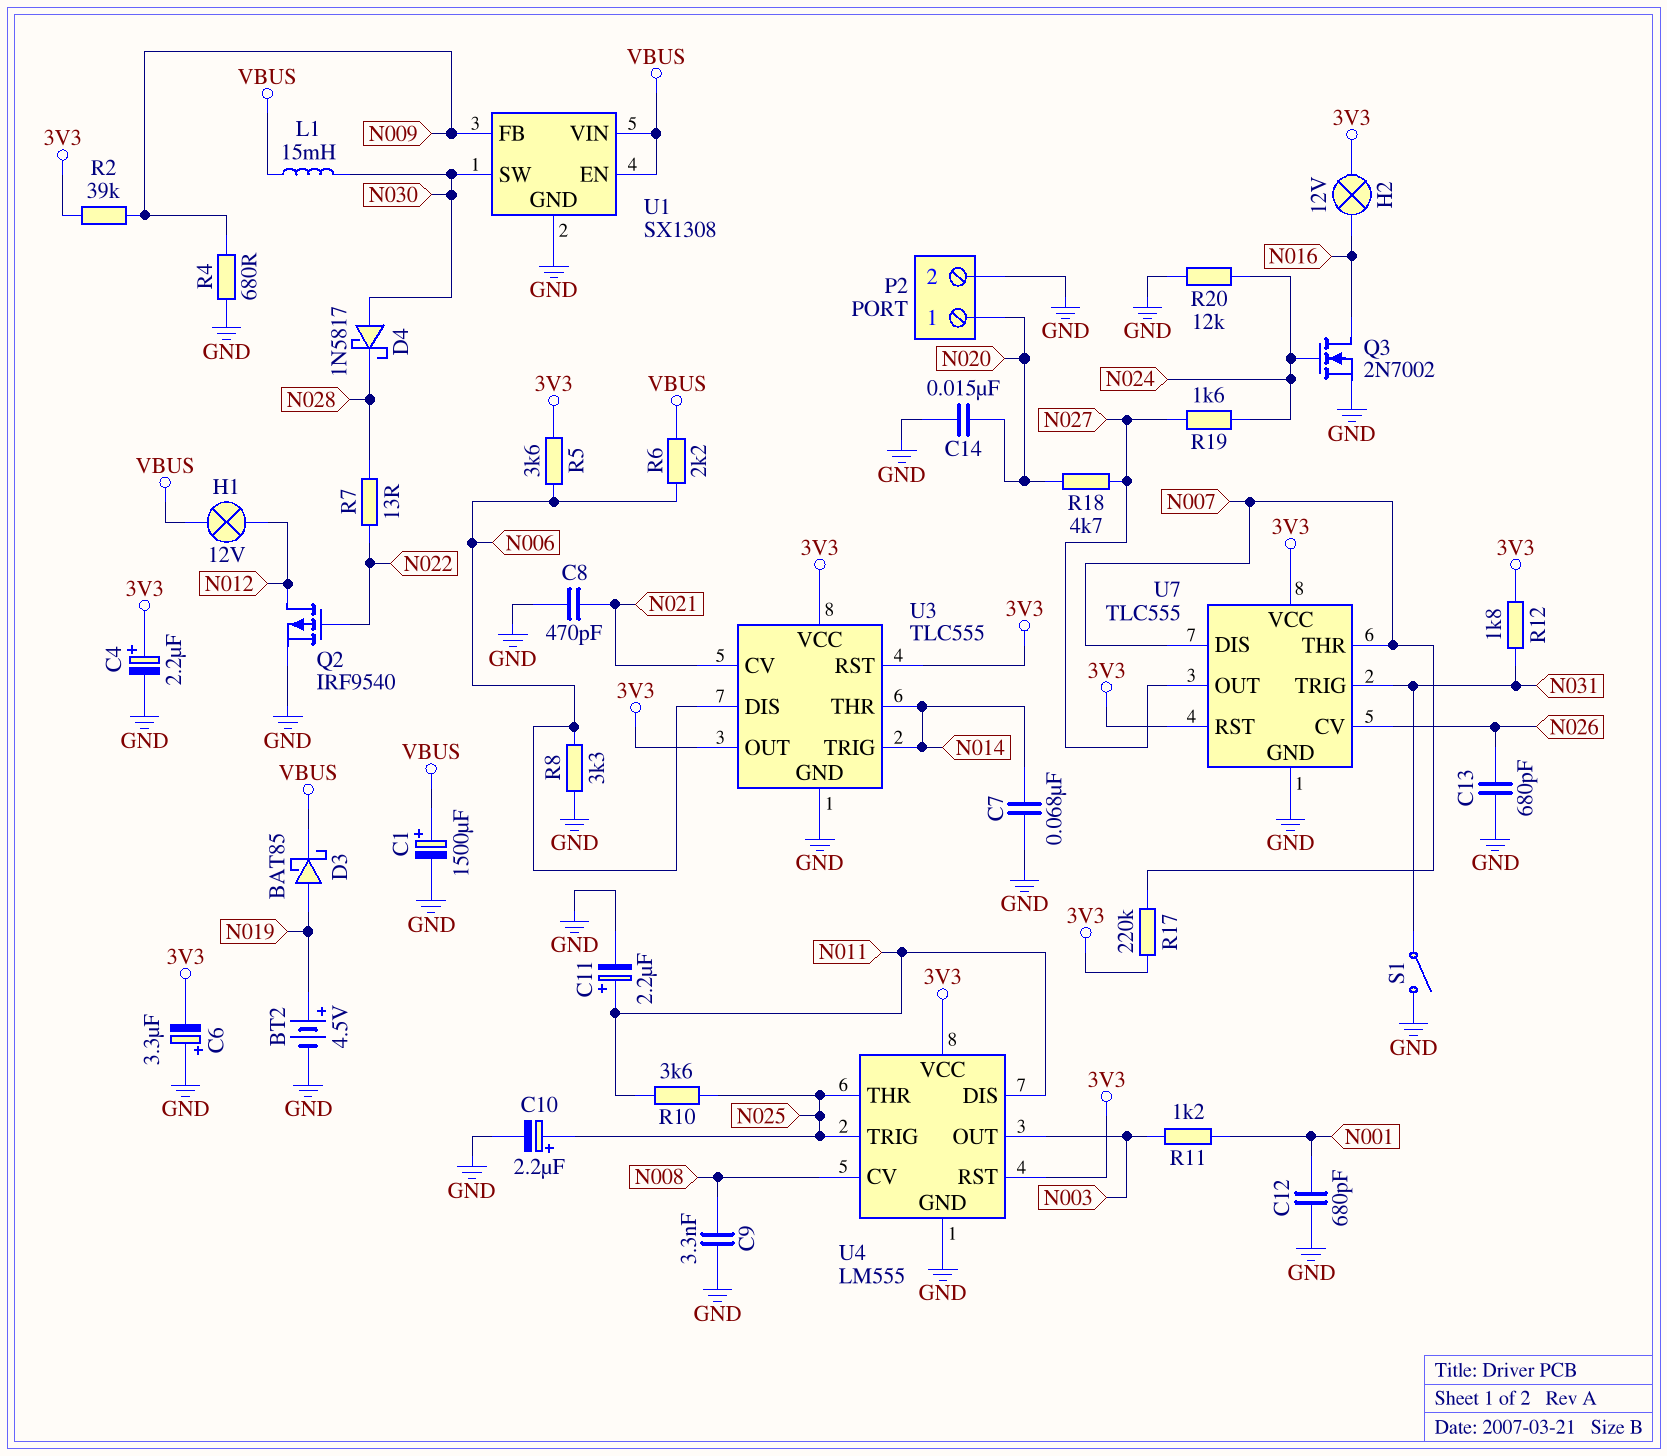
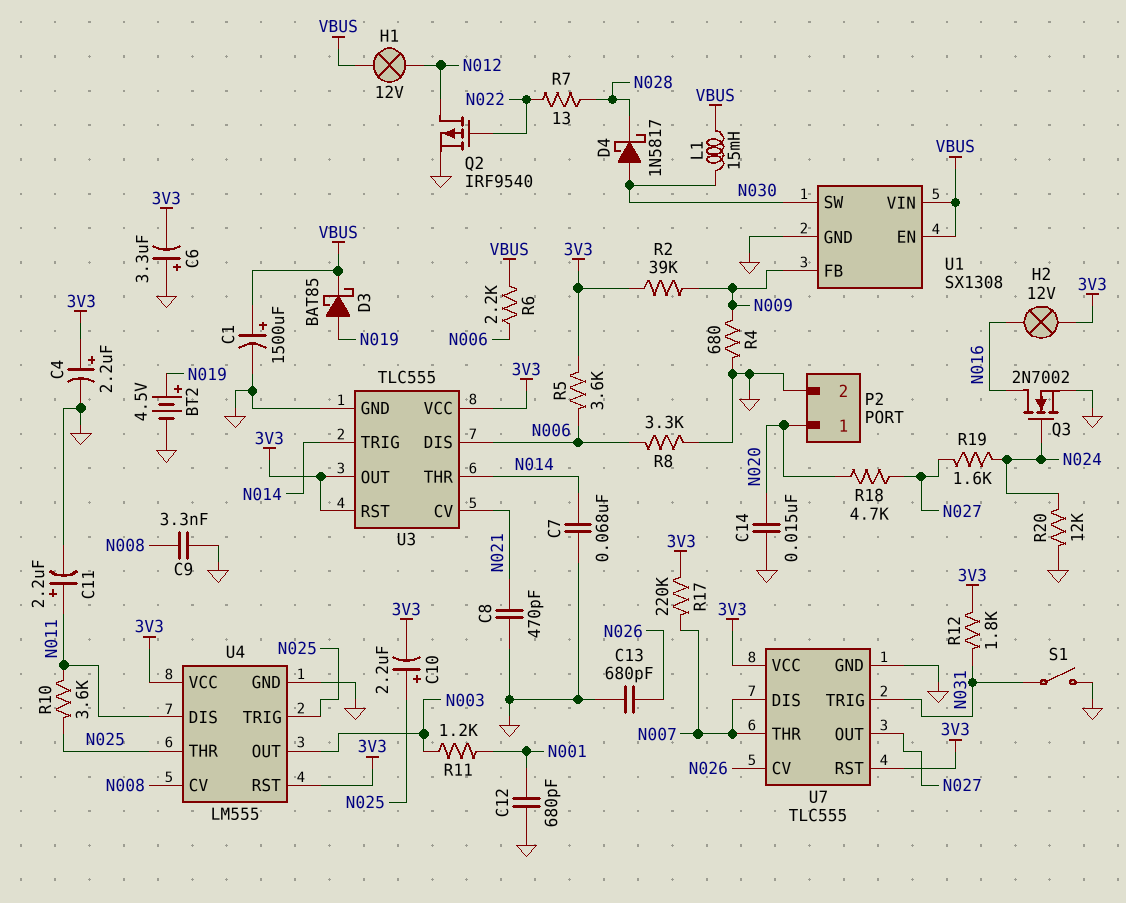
C10: 2.2uF (plus N025, minus GND) -> 2.2uF (plus N025, minus 3V3)

